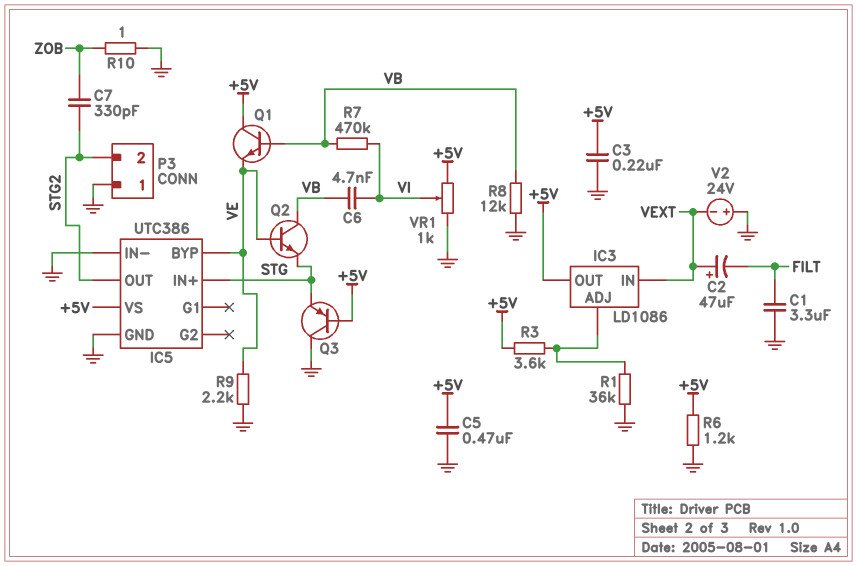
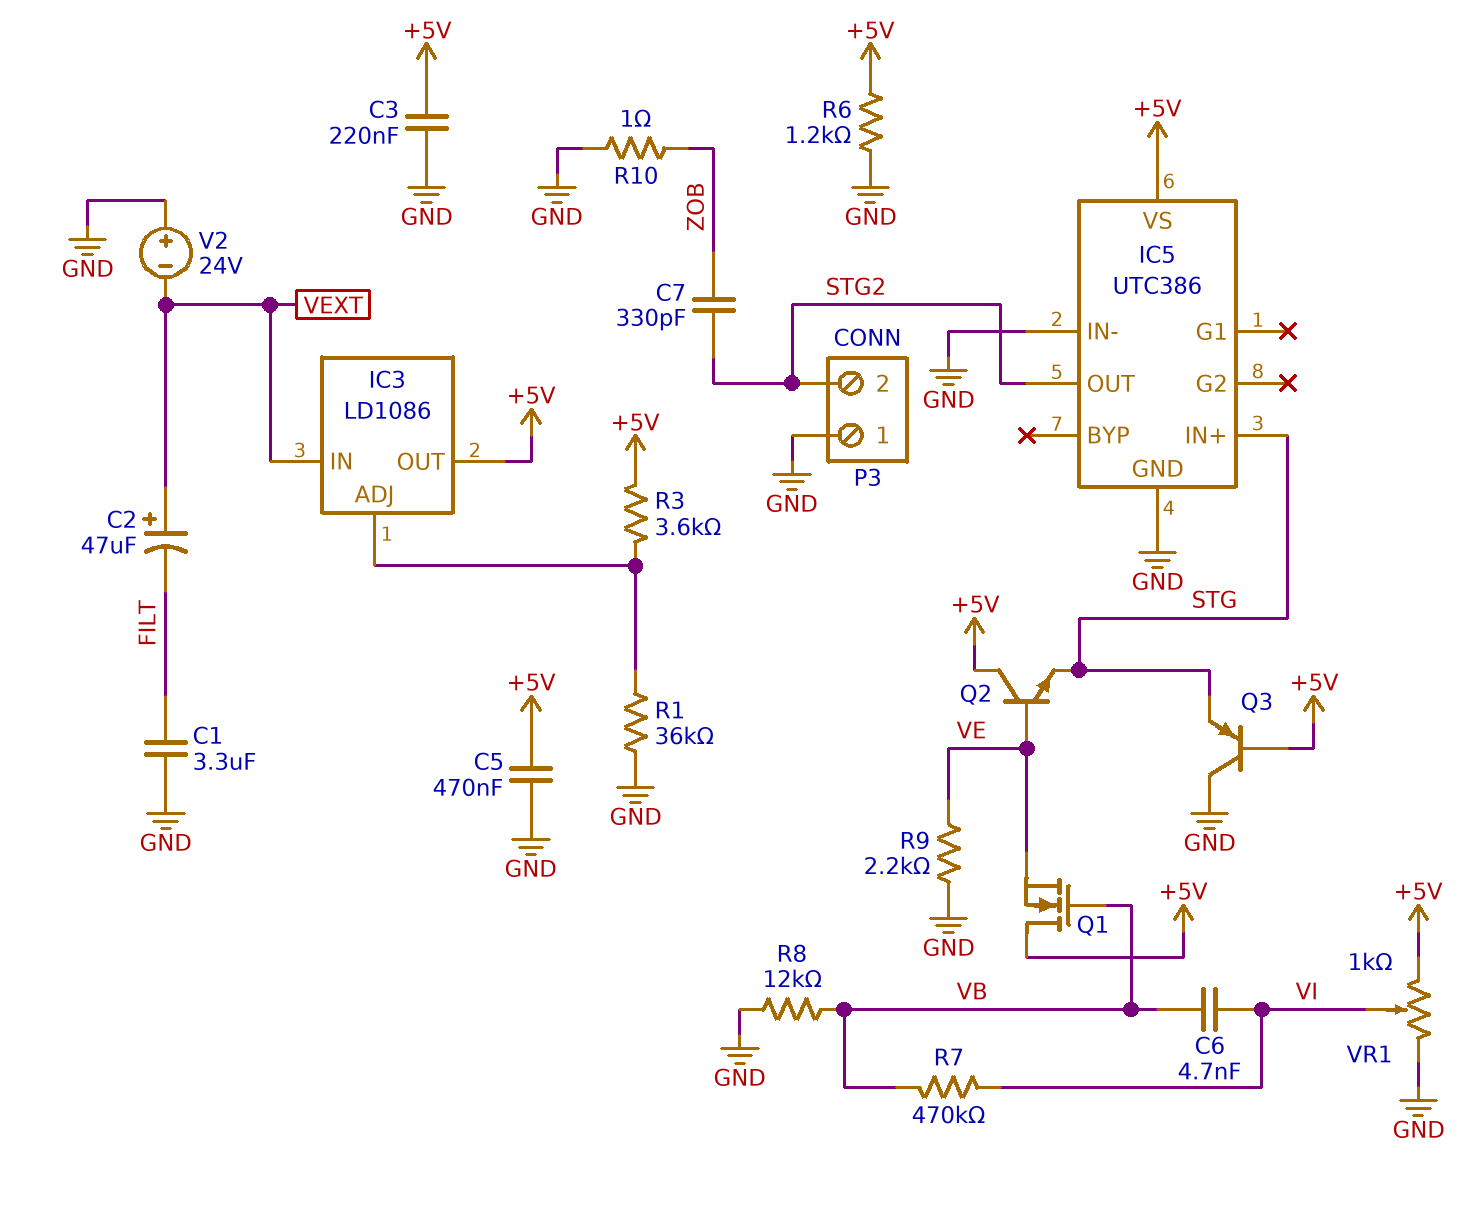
IC5 pin BYP: VE -> none
Q1: NPN (B VB, C +5V, E VE) -> NMOS (G VB, D +5V, S VE)
Q2: NPN (B VE, C VB, E STG) -> NPN (B VE, C +5V, E STG)

